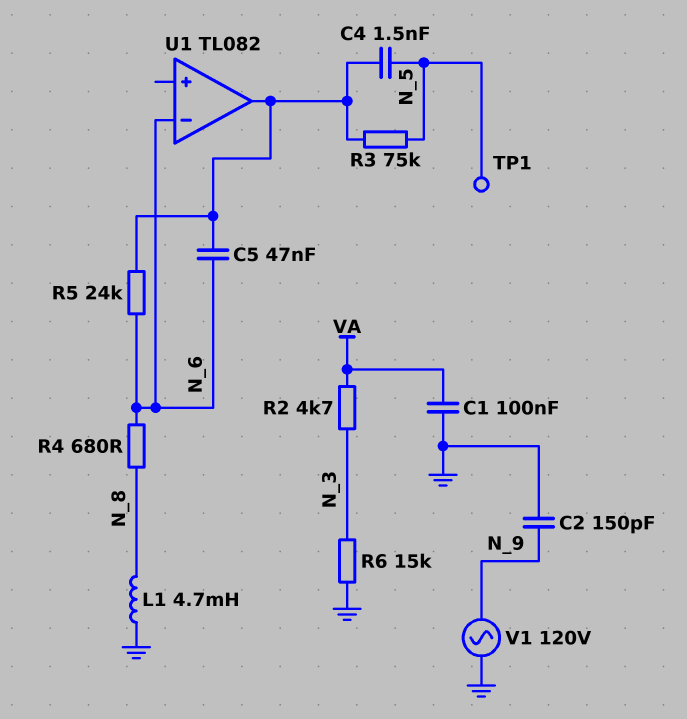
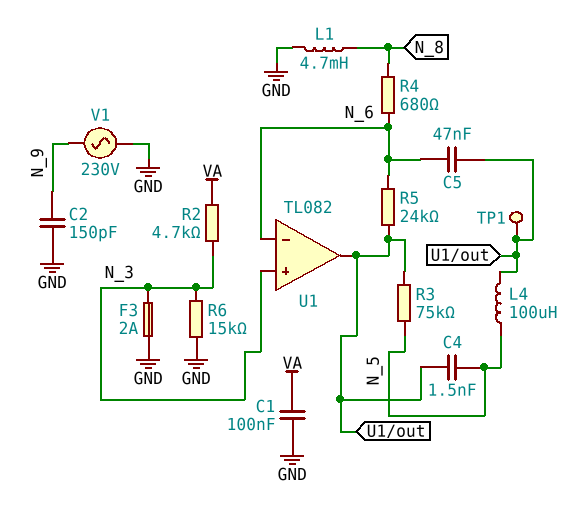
F3: none -> 2A (GND, N_3)
L4: none -> 100uH (N_5, U1/out)
TP1: test point (N_5) -> test point (U1/out)
U1 pin in+: none -> N_3
V1: AC 120V (GND, N_9) -> AC 230V (GND, N_9)

